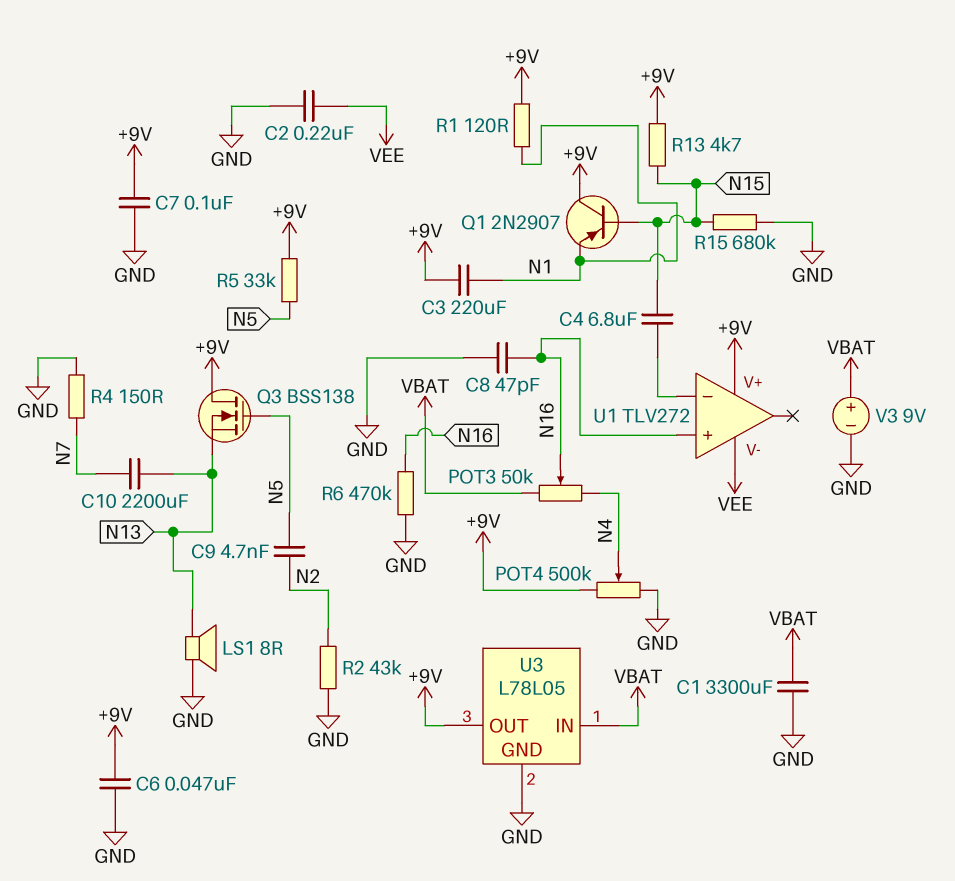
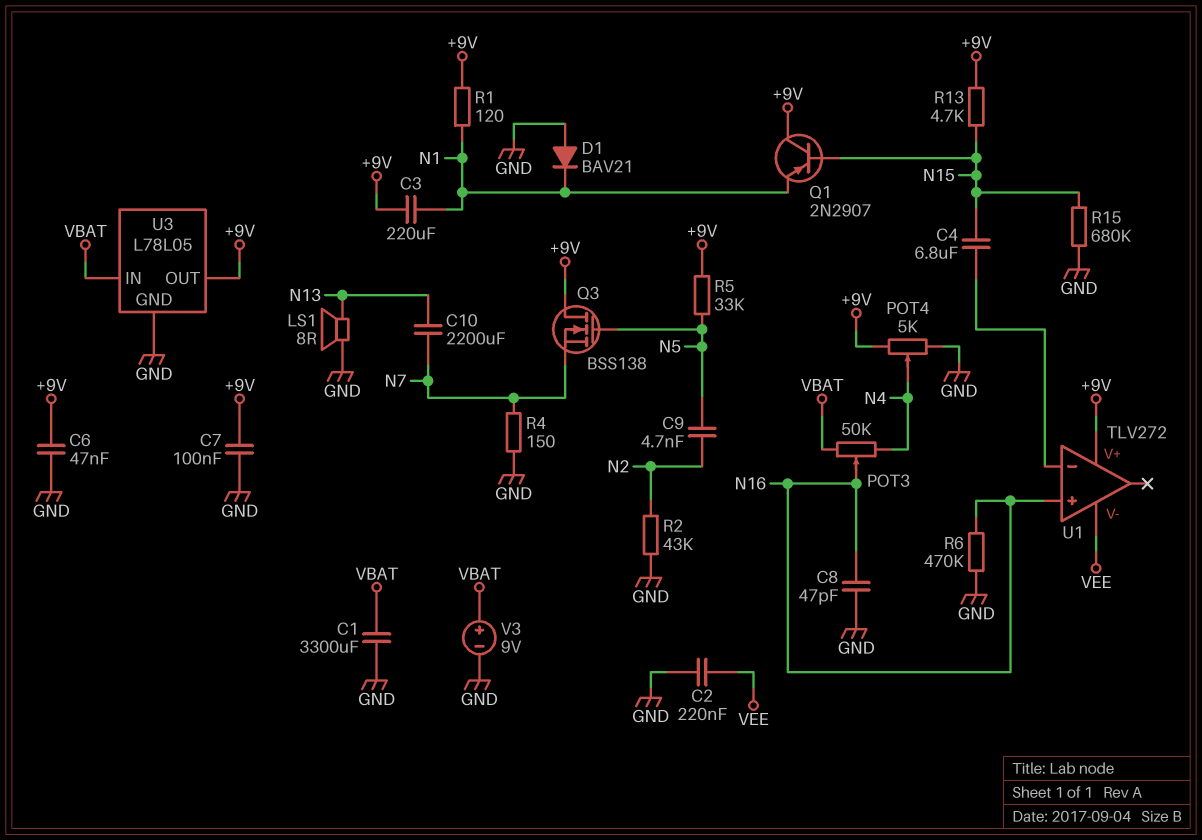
D1: none -> diode BAV21 (A GND, K N1)
POT4: 500k (+9V, GND, wiper N4) -> 5k (+9V, GND, wiper N4)
Q3: NMOS BSS138 (G N5, D +9V, S N13) -> NMOS BSS138 (G N5, D +9V, S N7)

